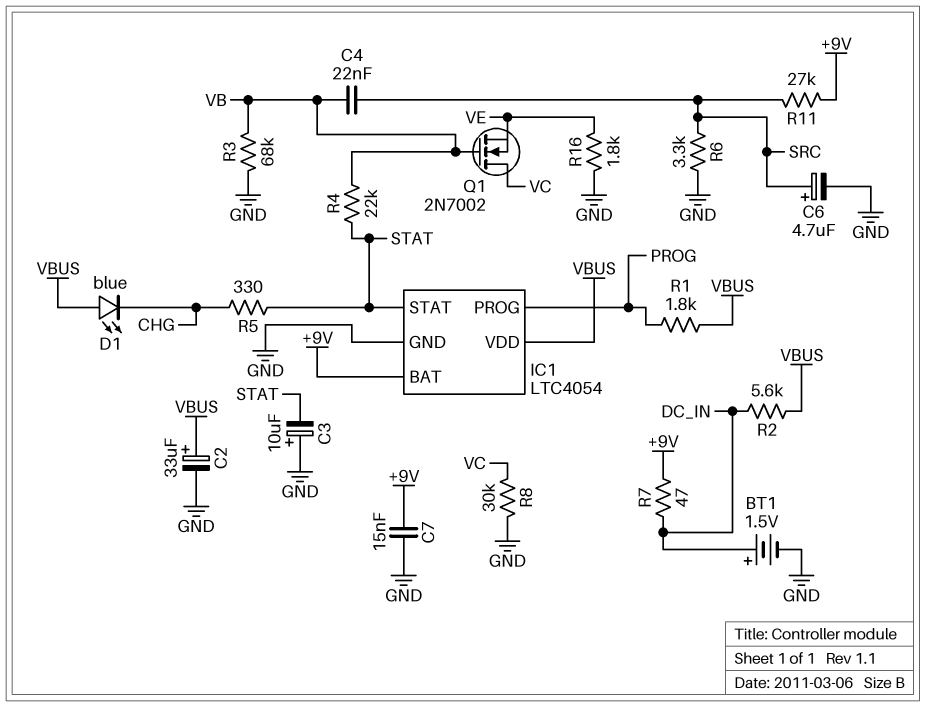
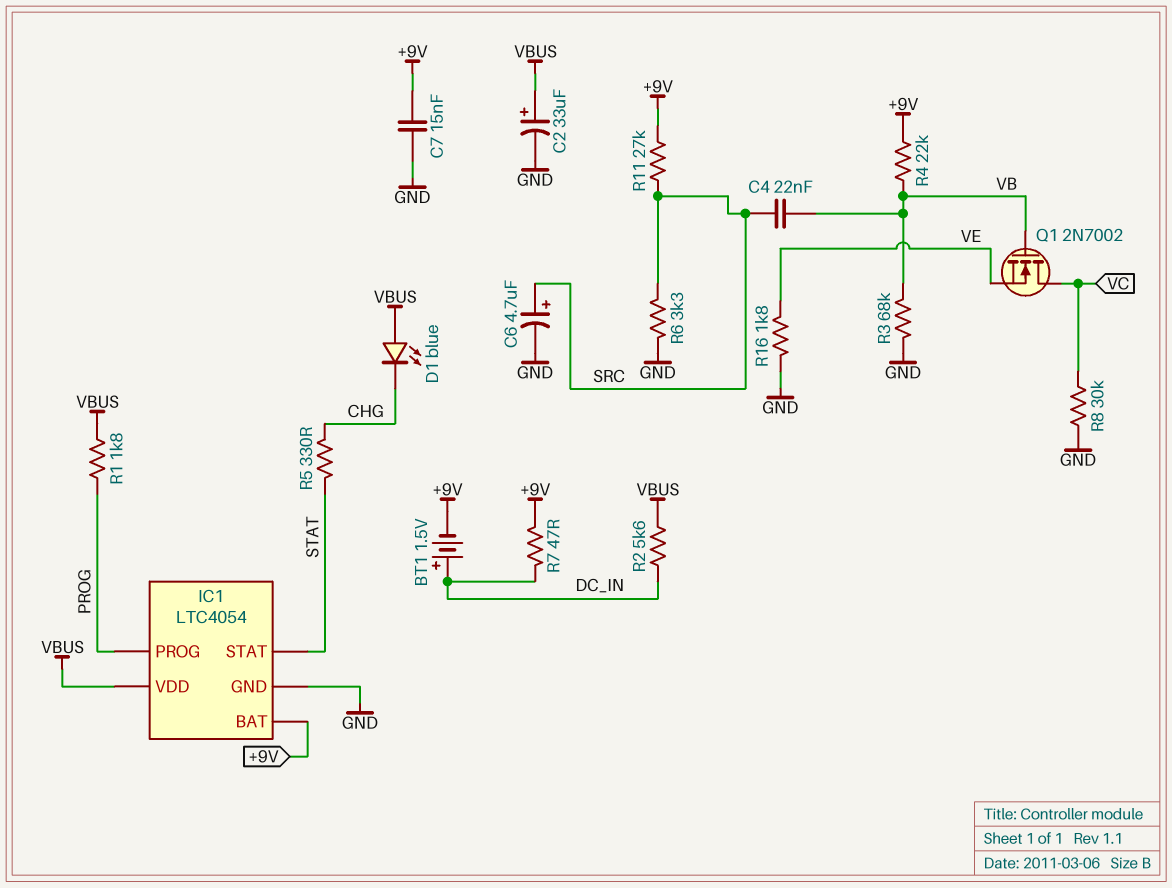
BT1: 1.5V (plus DC_IN, minus GND) -> 1.5V (plus DC_IN, minus +9V)
C3: 10uF (plus GND, minus STAT) -> none
R4: 22k (STAT, VB) -> 22k (+9V, VB)

